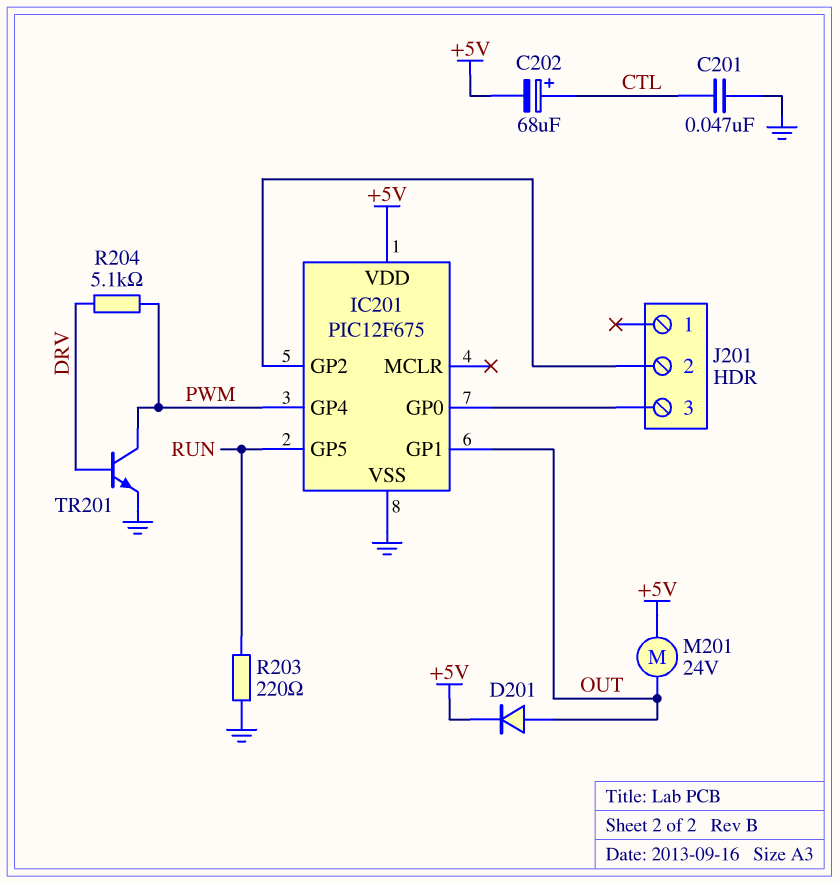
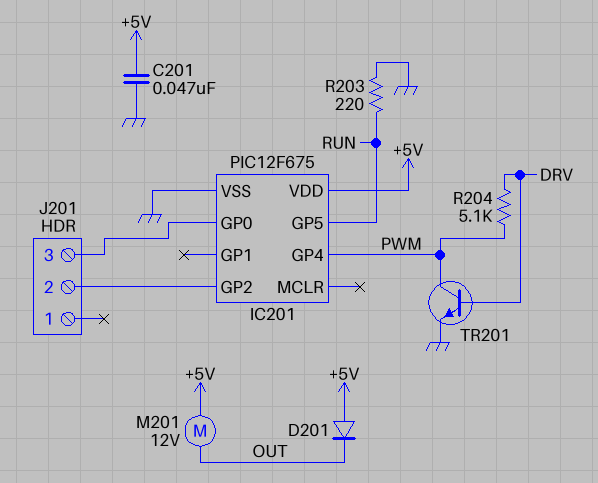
C201: 47nF (CTL, GND) -> 47nF (+5V, GND)
C202: 68uF (plus CTL, minus +5V) -> none
D201: diode (A OUT, K +5V) -> diode (A +5V, K OUT)
IC201 pin GP1: OUT -> none
M201: motor 24V (+5V, OUT) -> motor 12V (+5V, OUT)

